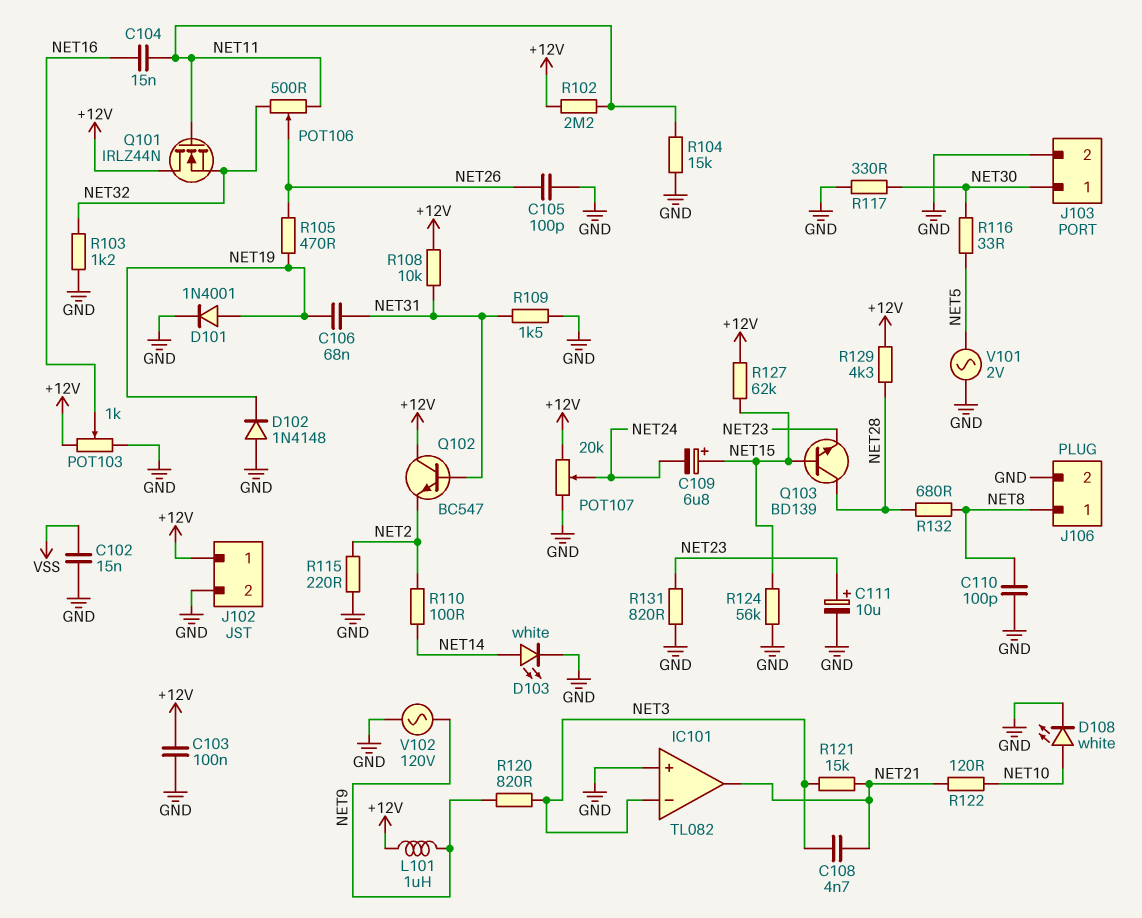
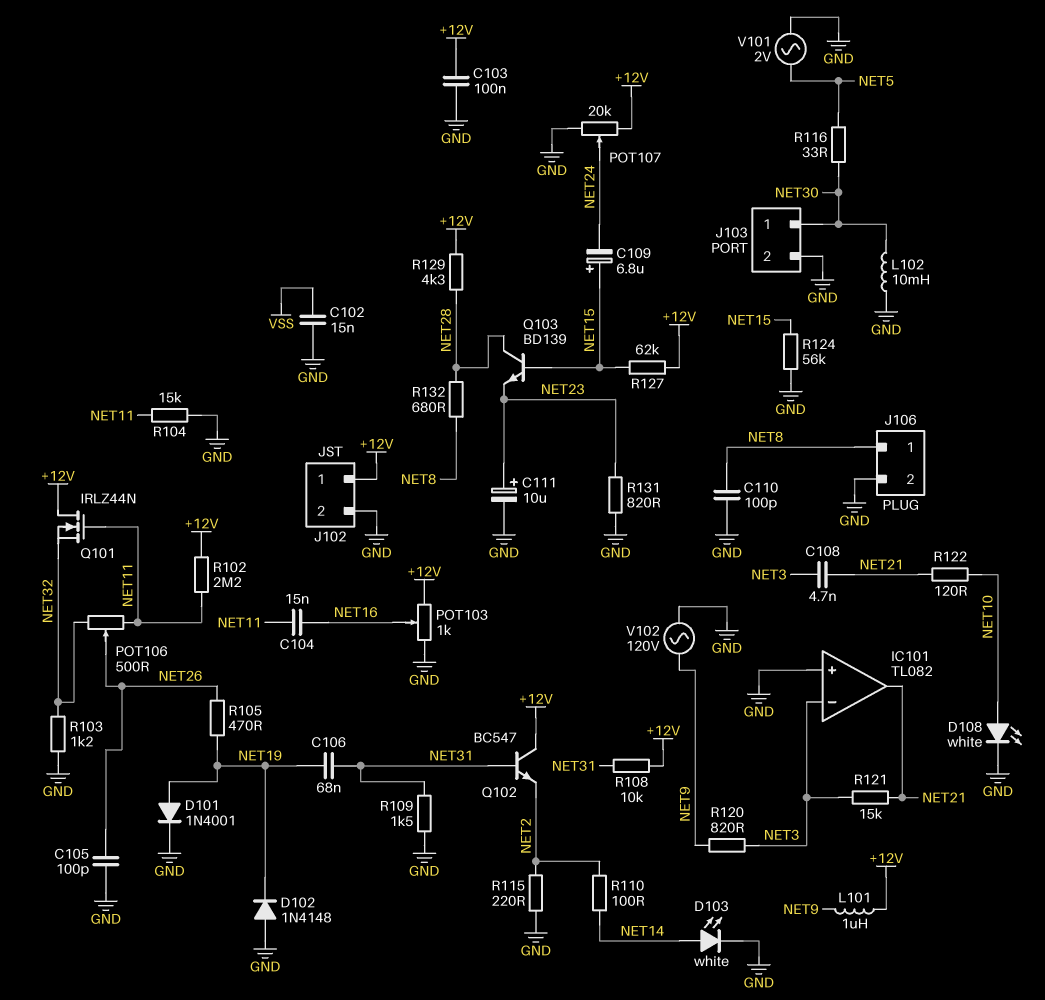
L102: none -> 10mH (GND, NET30)
R117: 330 (GND, NET30) -> none

